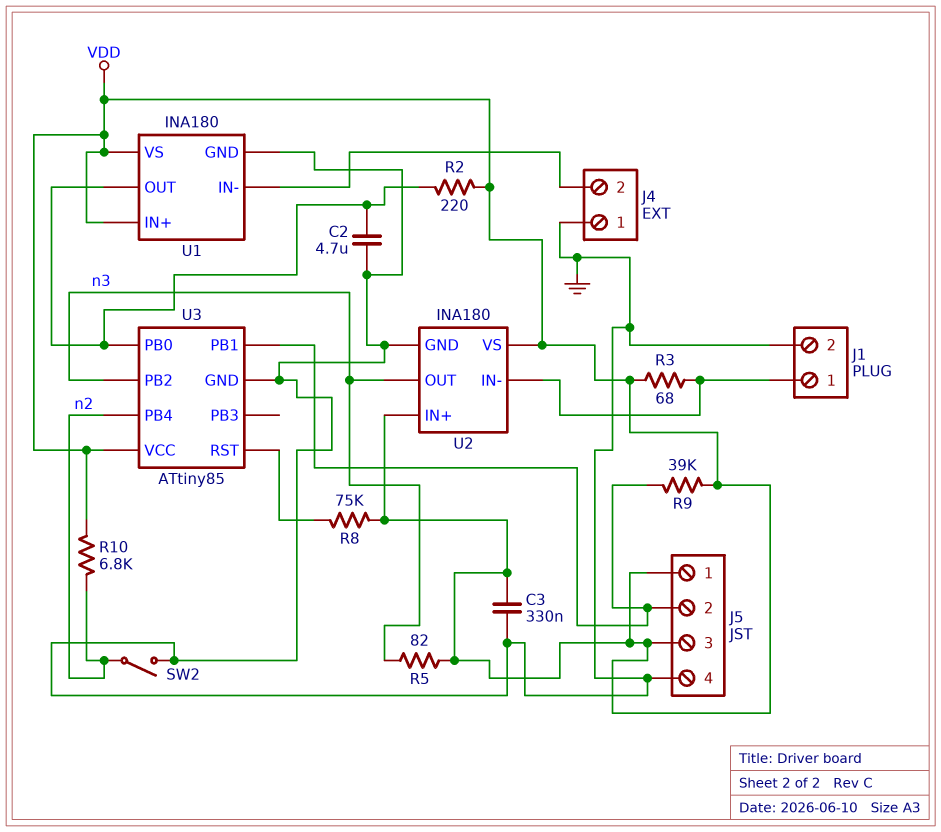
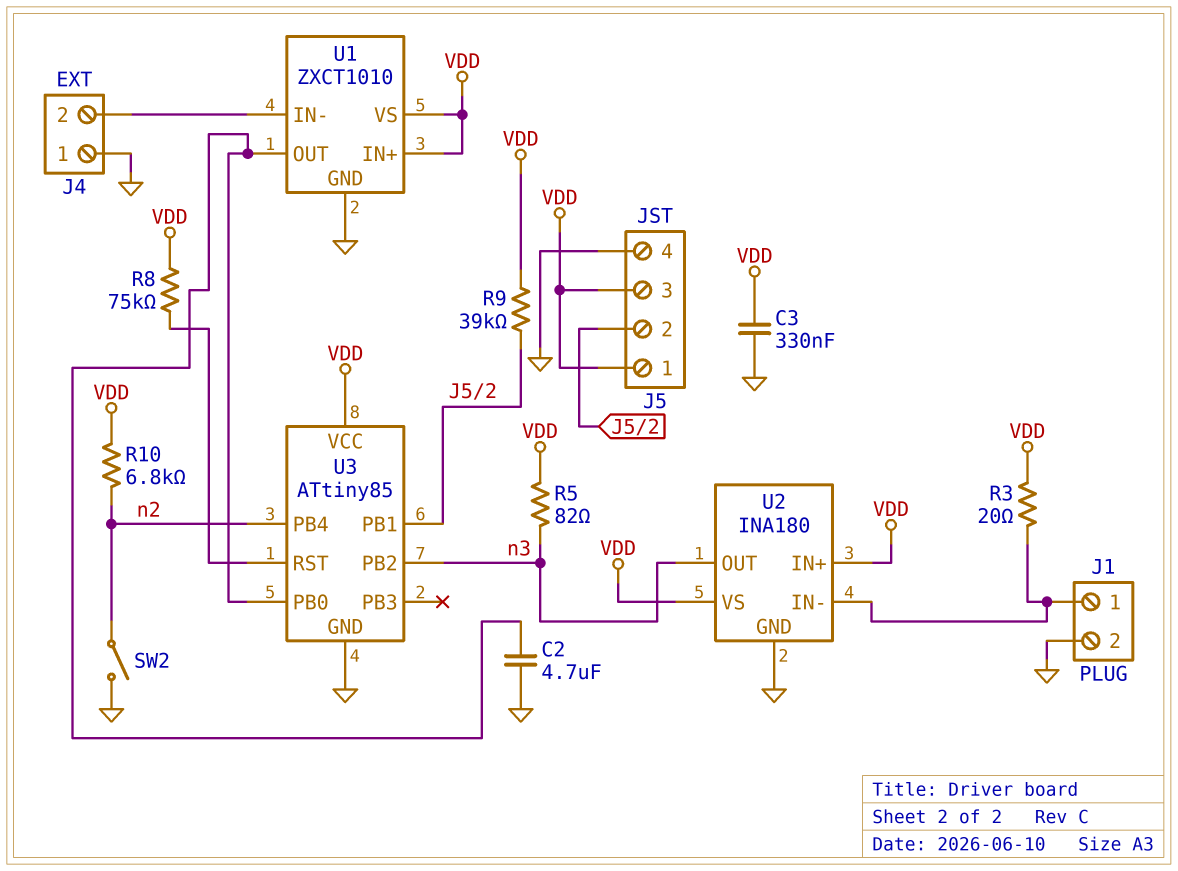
R2: 220 (U1/OUT, VDD) -> none
R3: 68 (J1/1, VDD) -> 20 (J1/1, VDD)
U1: INA180 -> ZXCT1010

